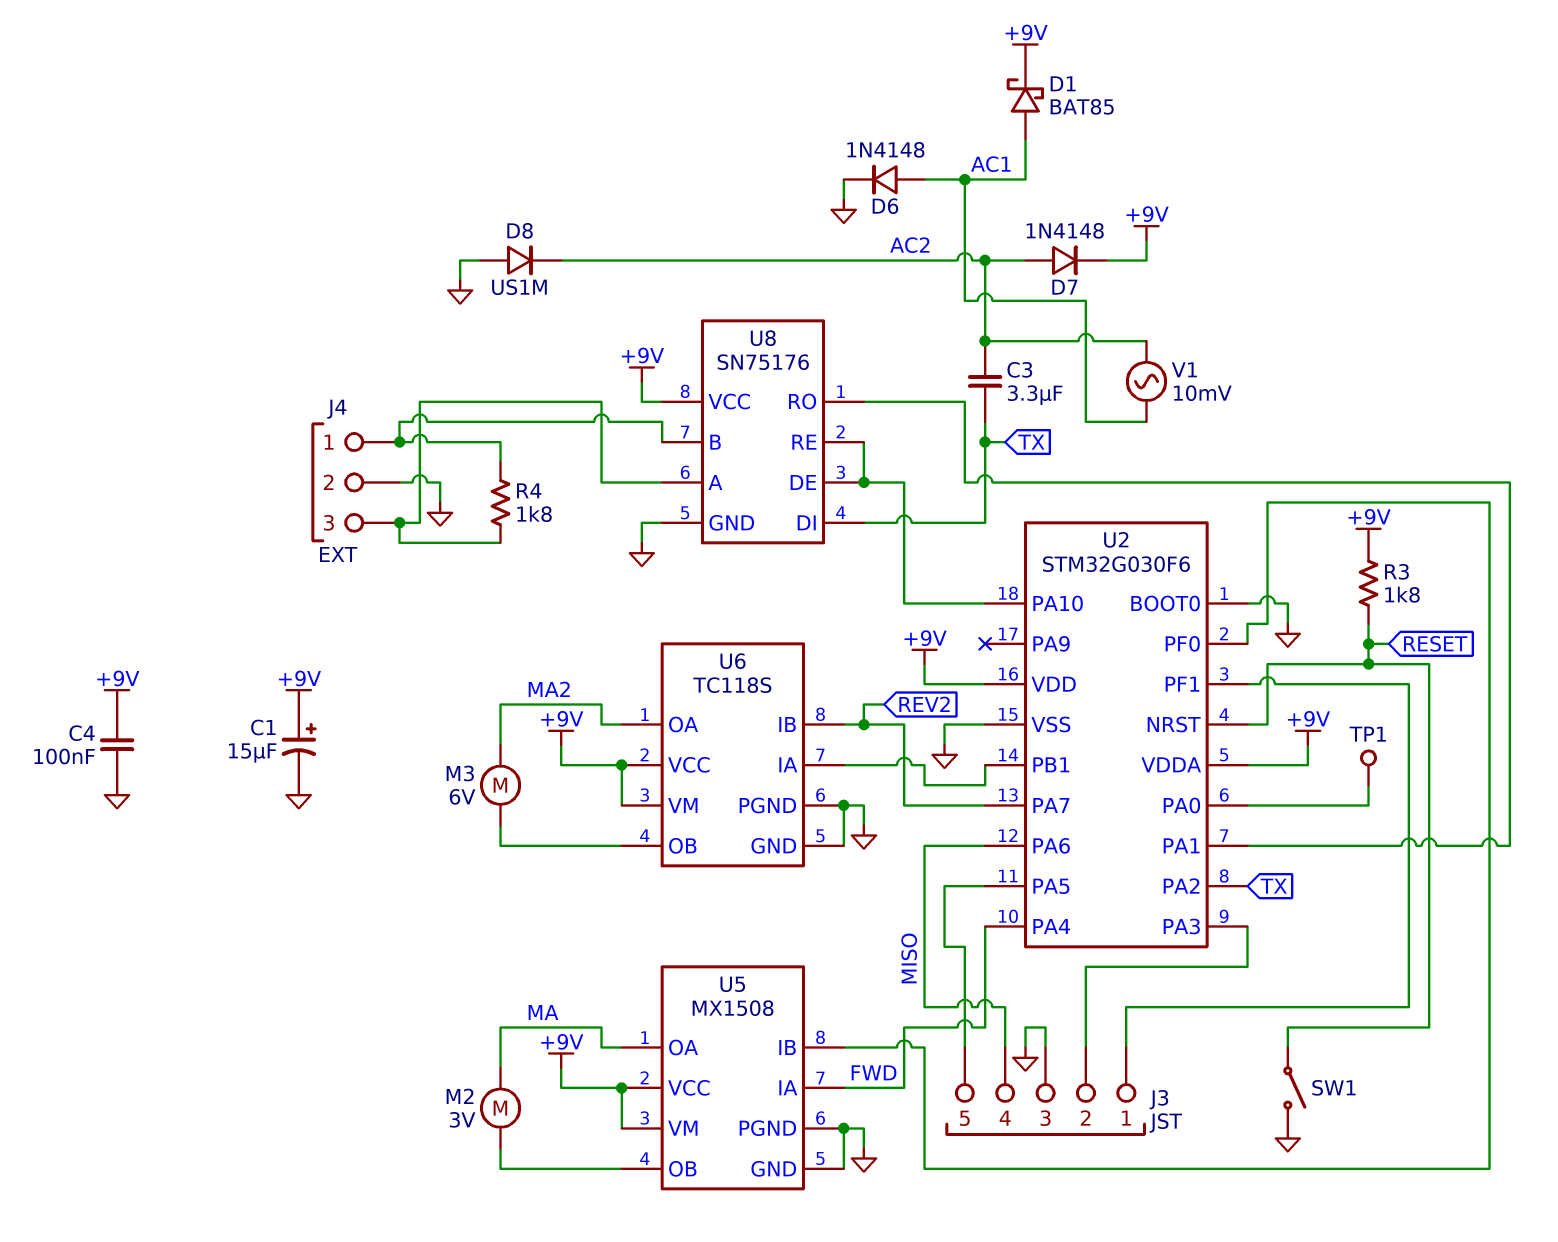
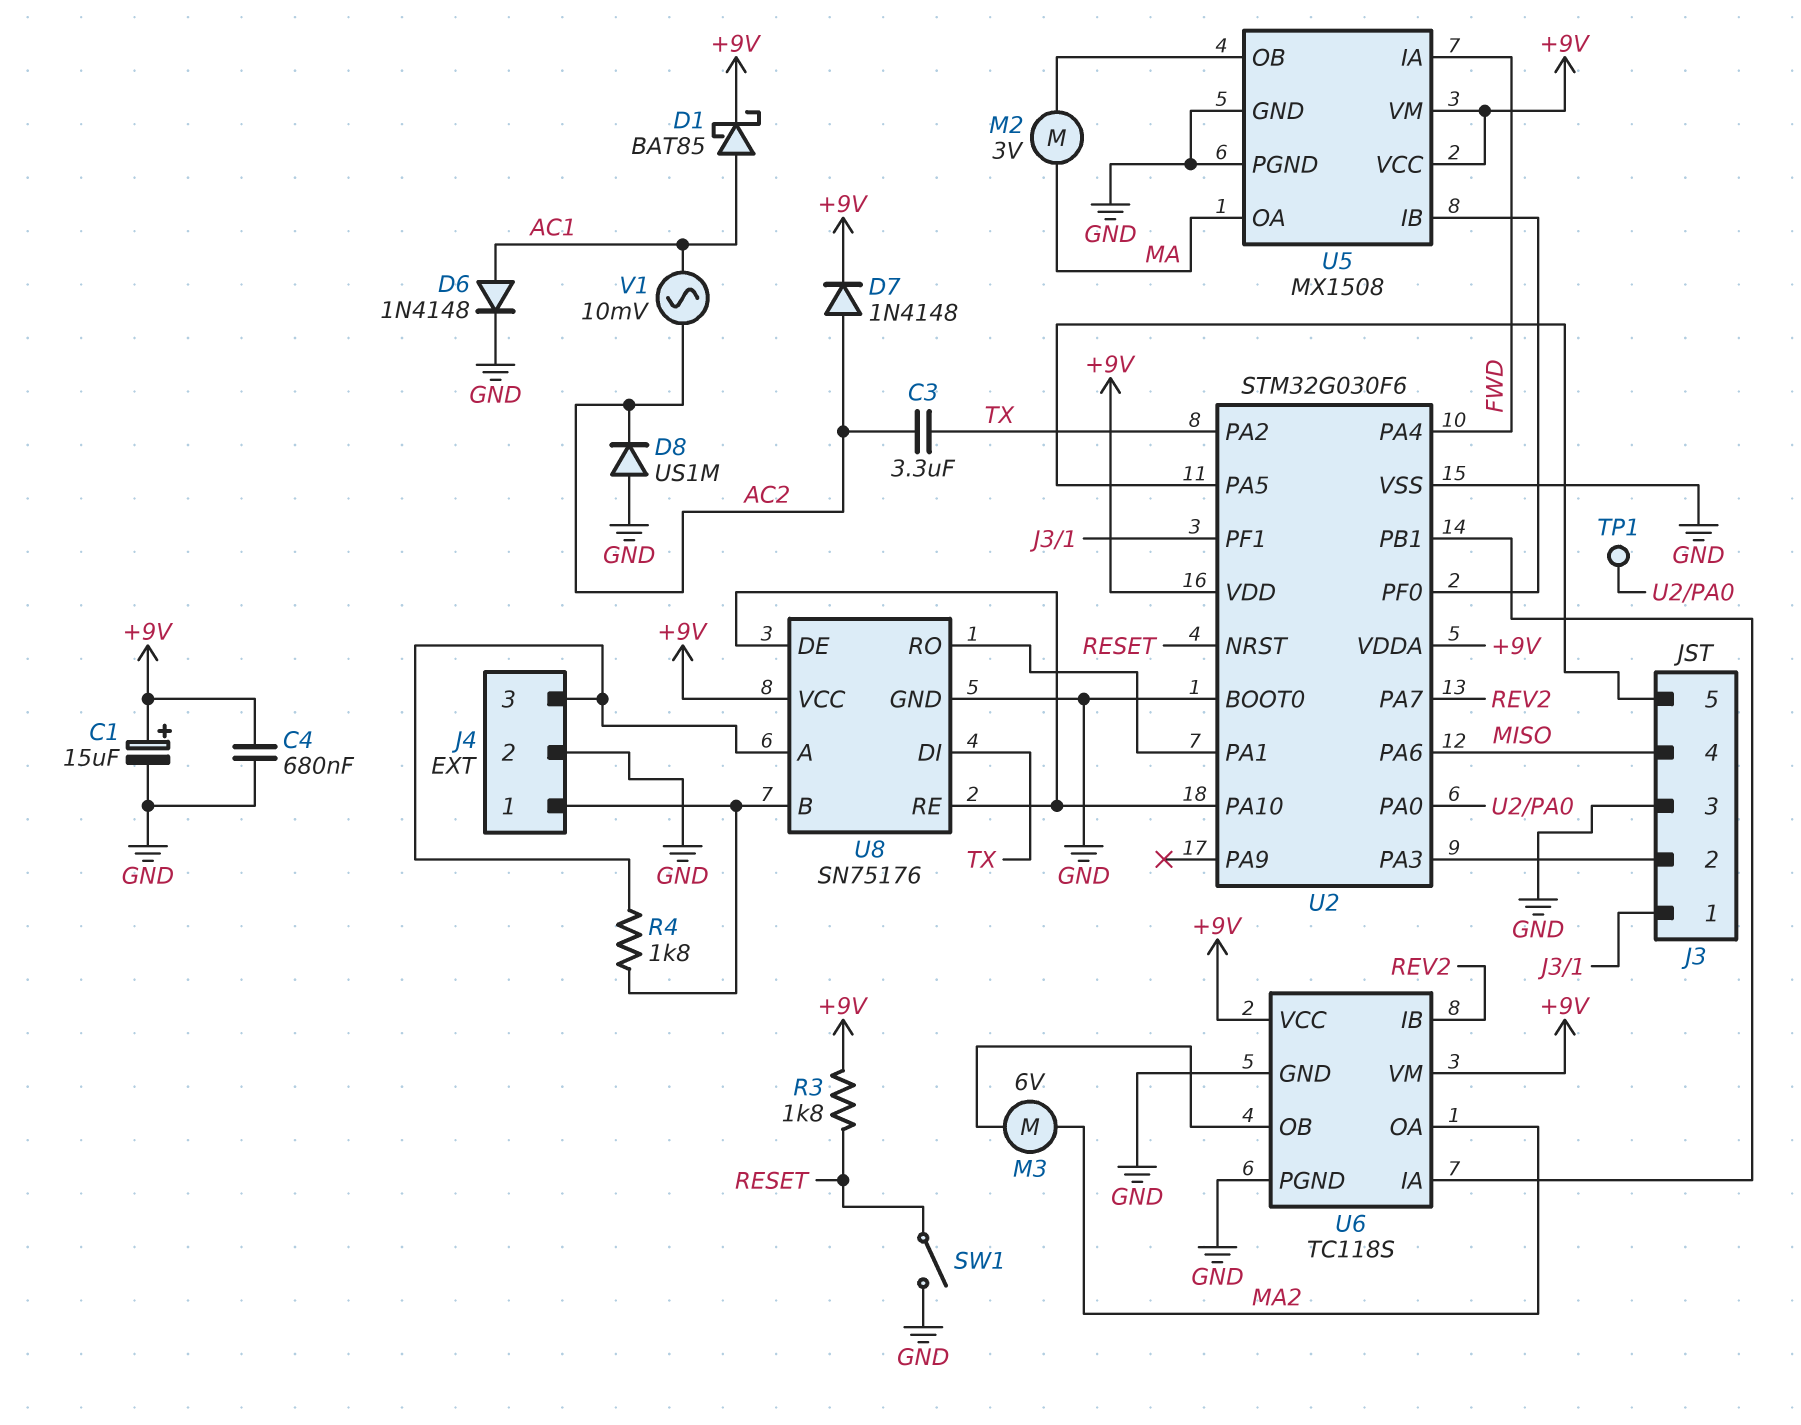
C4: 100nF (+9V, GND) -> 680nF (+9V, GND)

